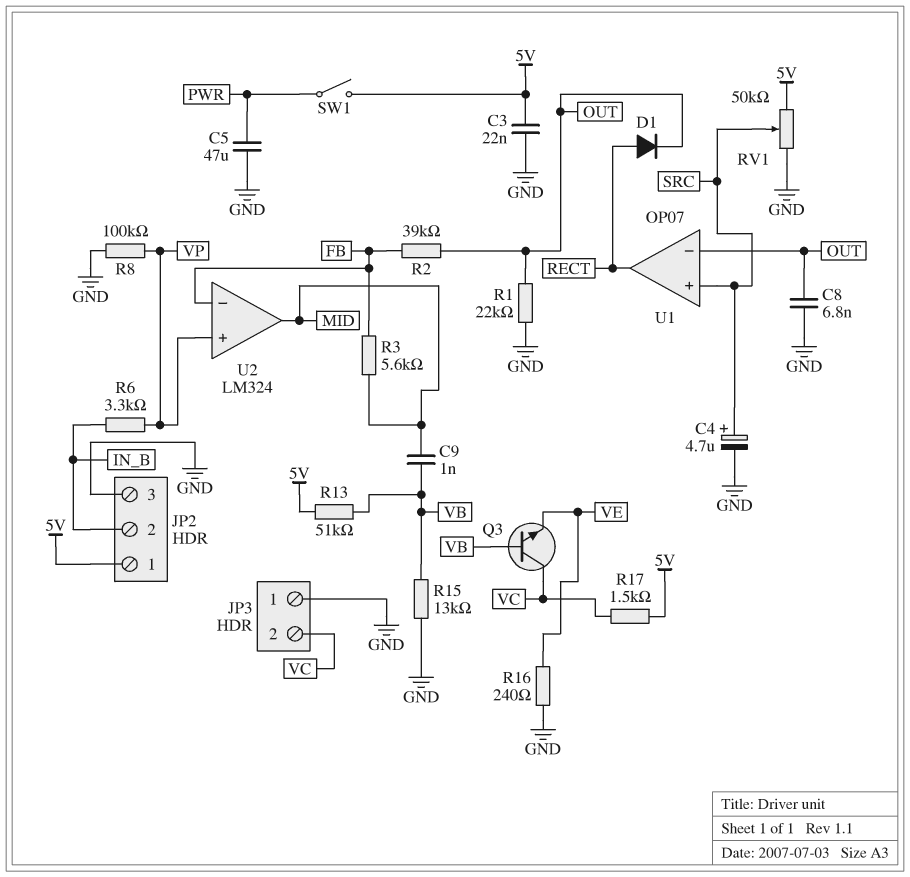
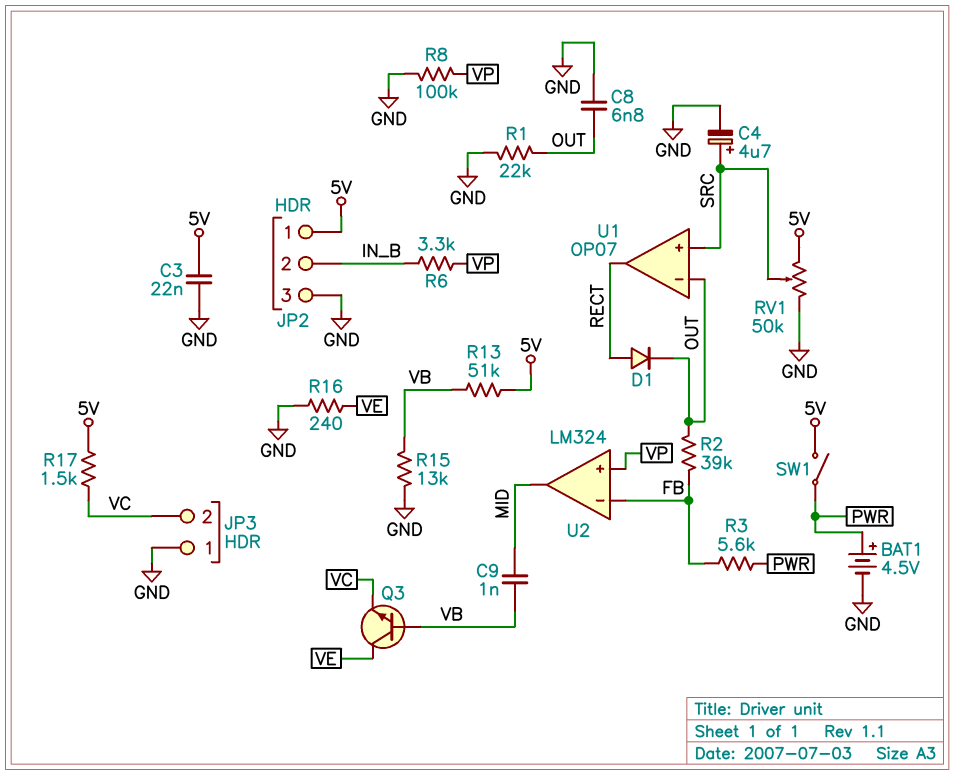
BAT1: none -> 4.5V (plus PWR, minus GND)
C5: 47uF (GND, PWR) -> none
Q3: NPN (B VB, C VC, E VE) -> NPN (B VB, C VE, E VC)
R3: 5.6k (FB, MID) -> 5.6k (FB, PWR)

